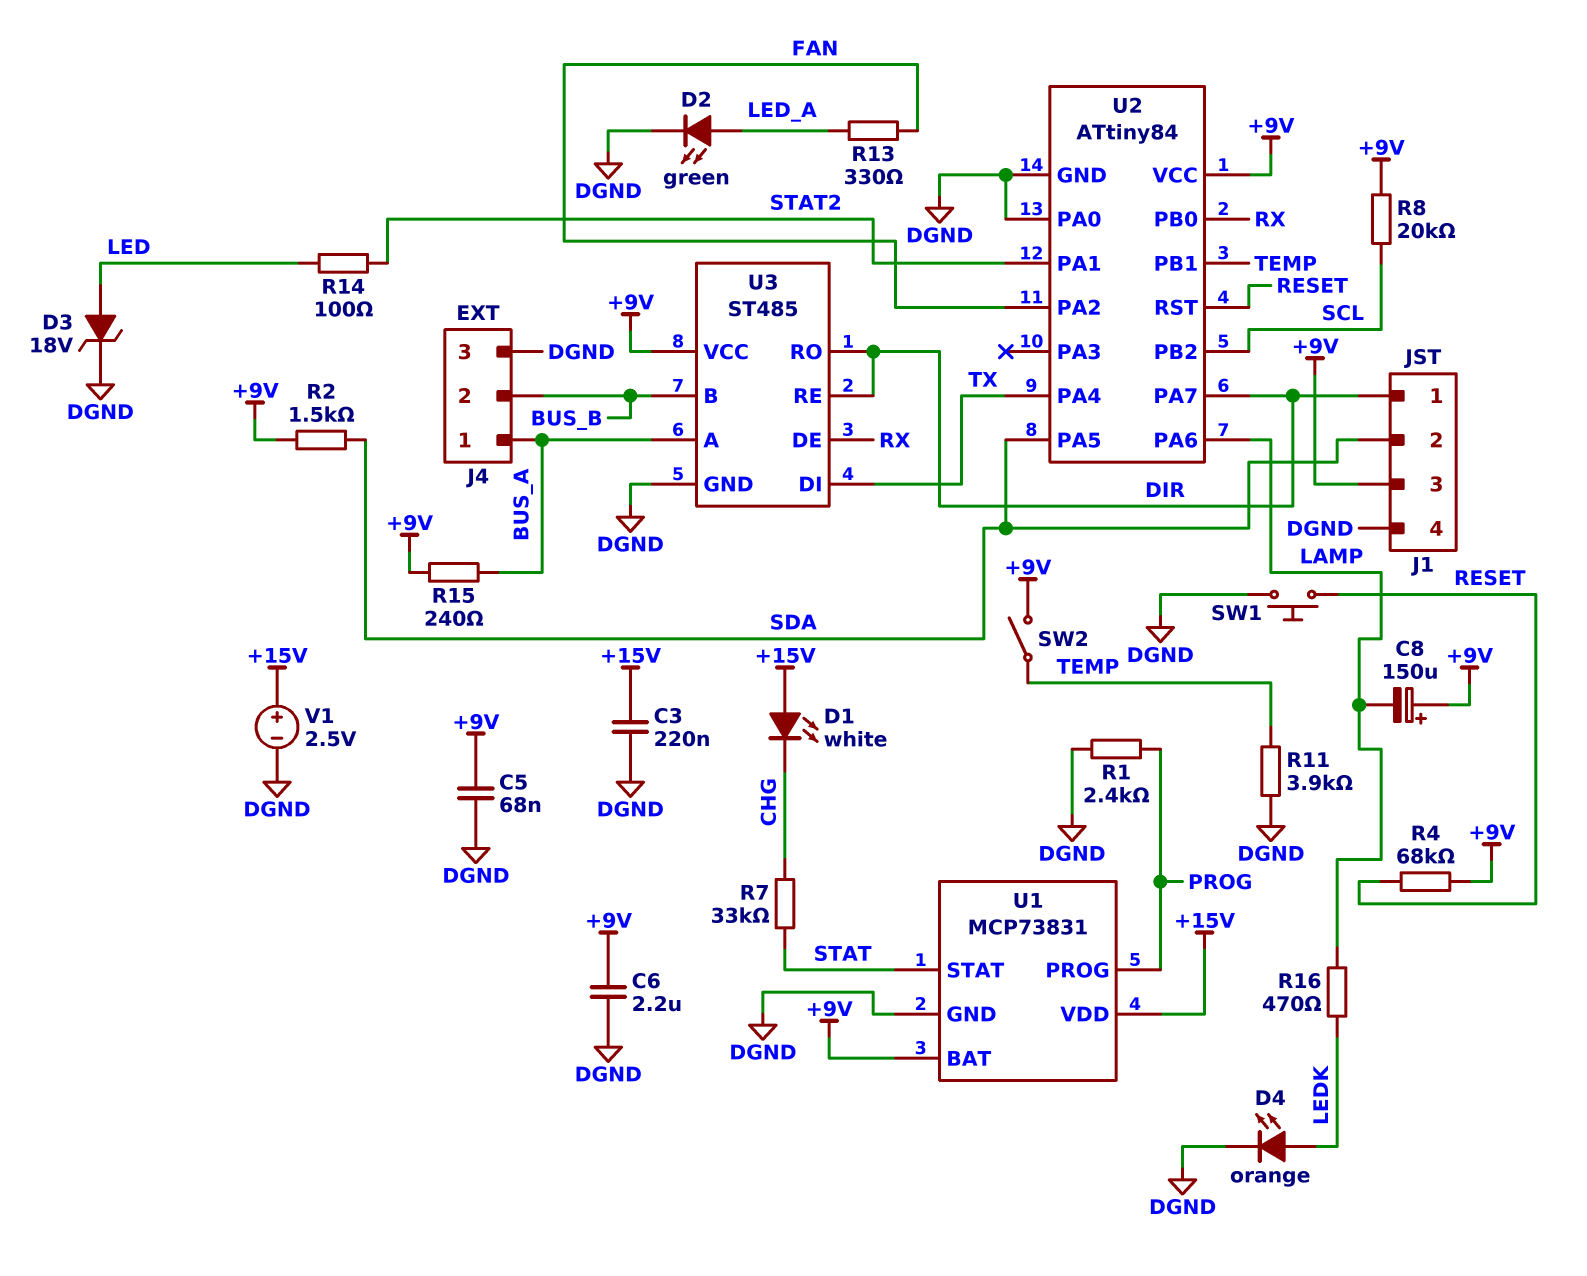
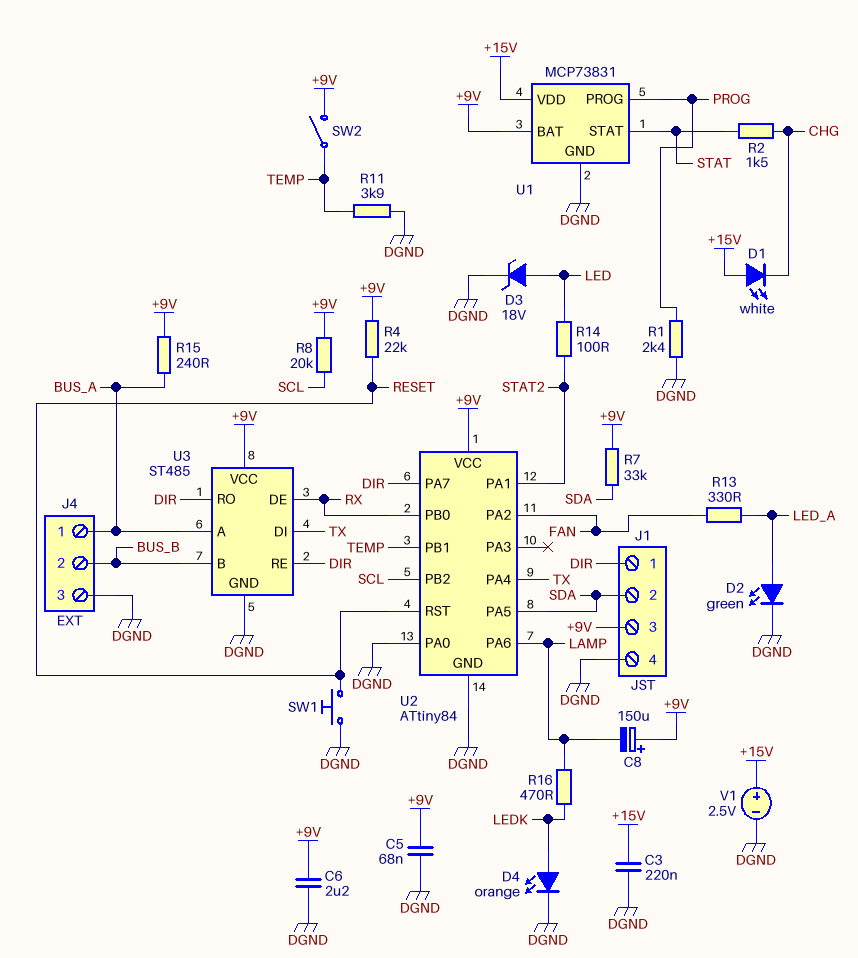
R2: 1.5k (+9V, SDA) -> 1.5k (CHG, STAT)
R4: 68k (+9V, RESET) -> 22k (+9V, RESET)
R7: 33k (CHG, STAT) -> 33k (+9V, SDA)

